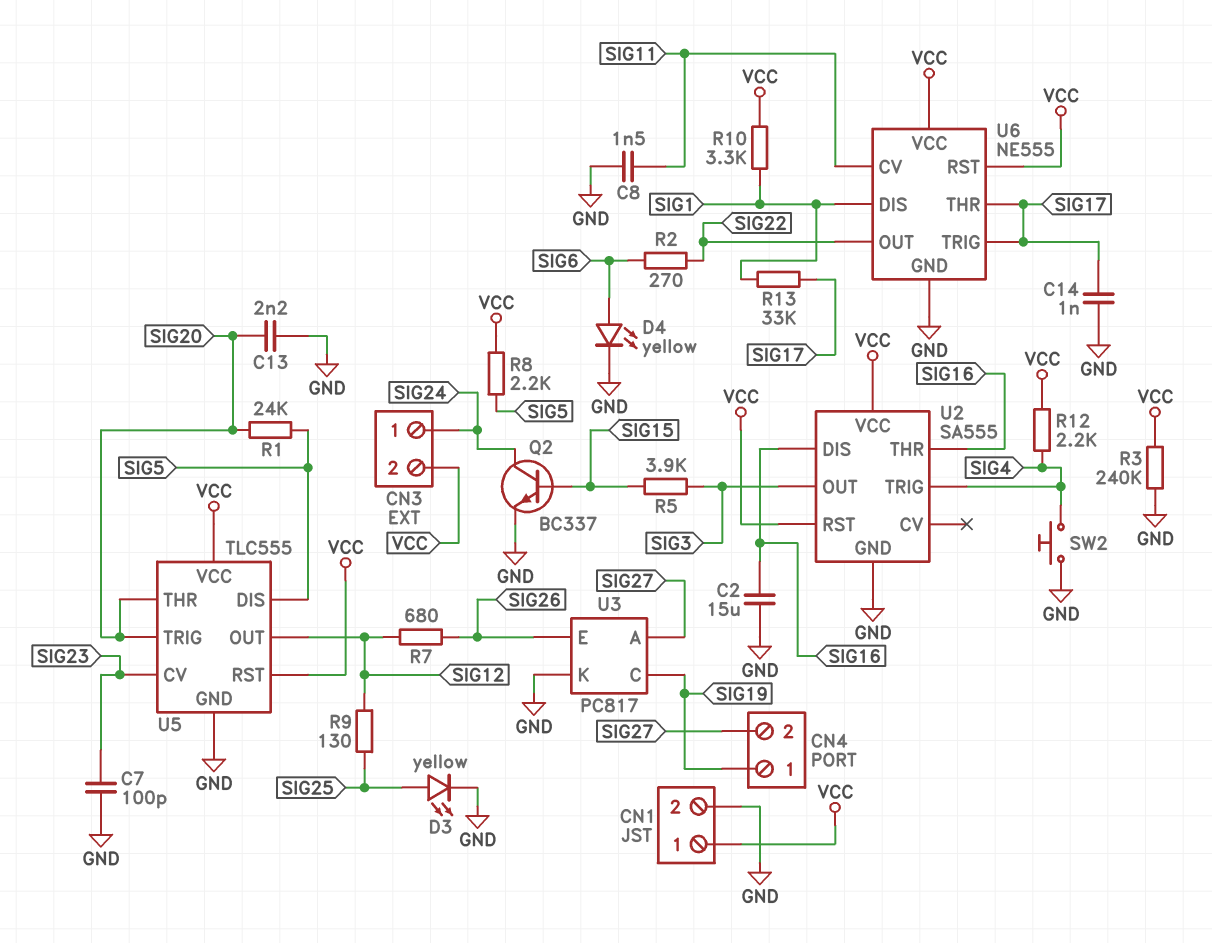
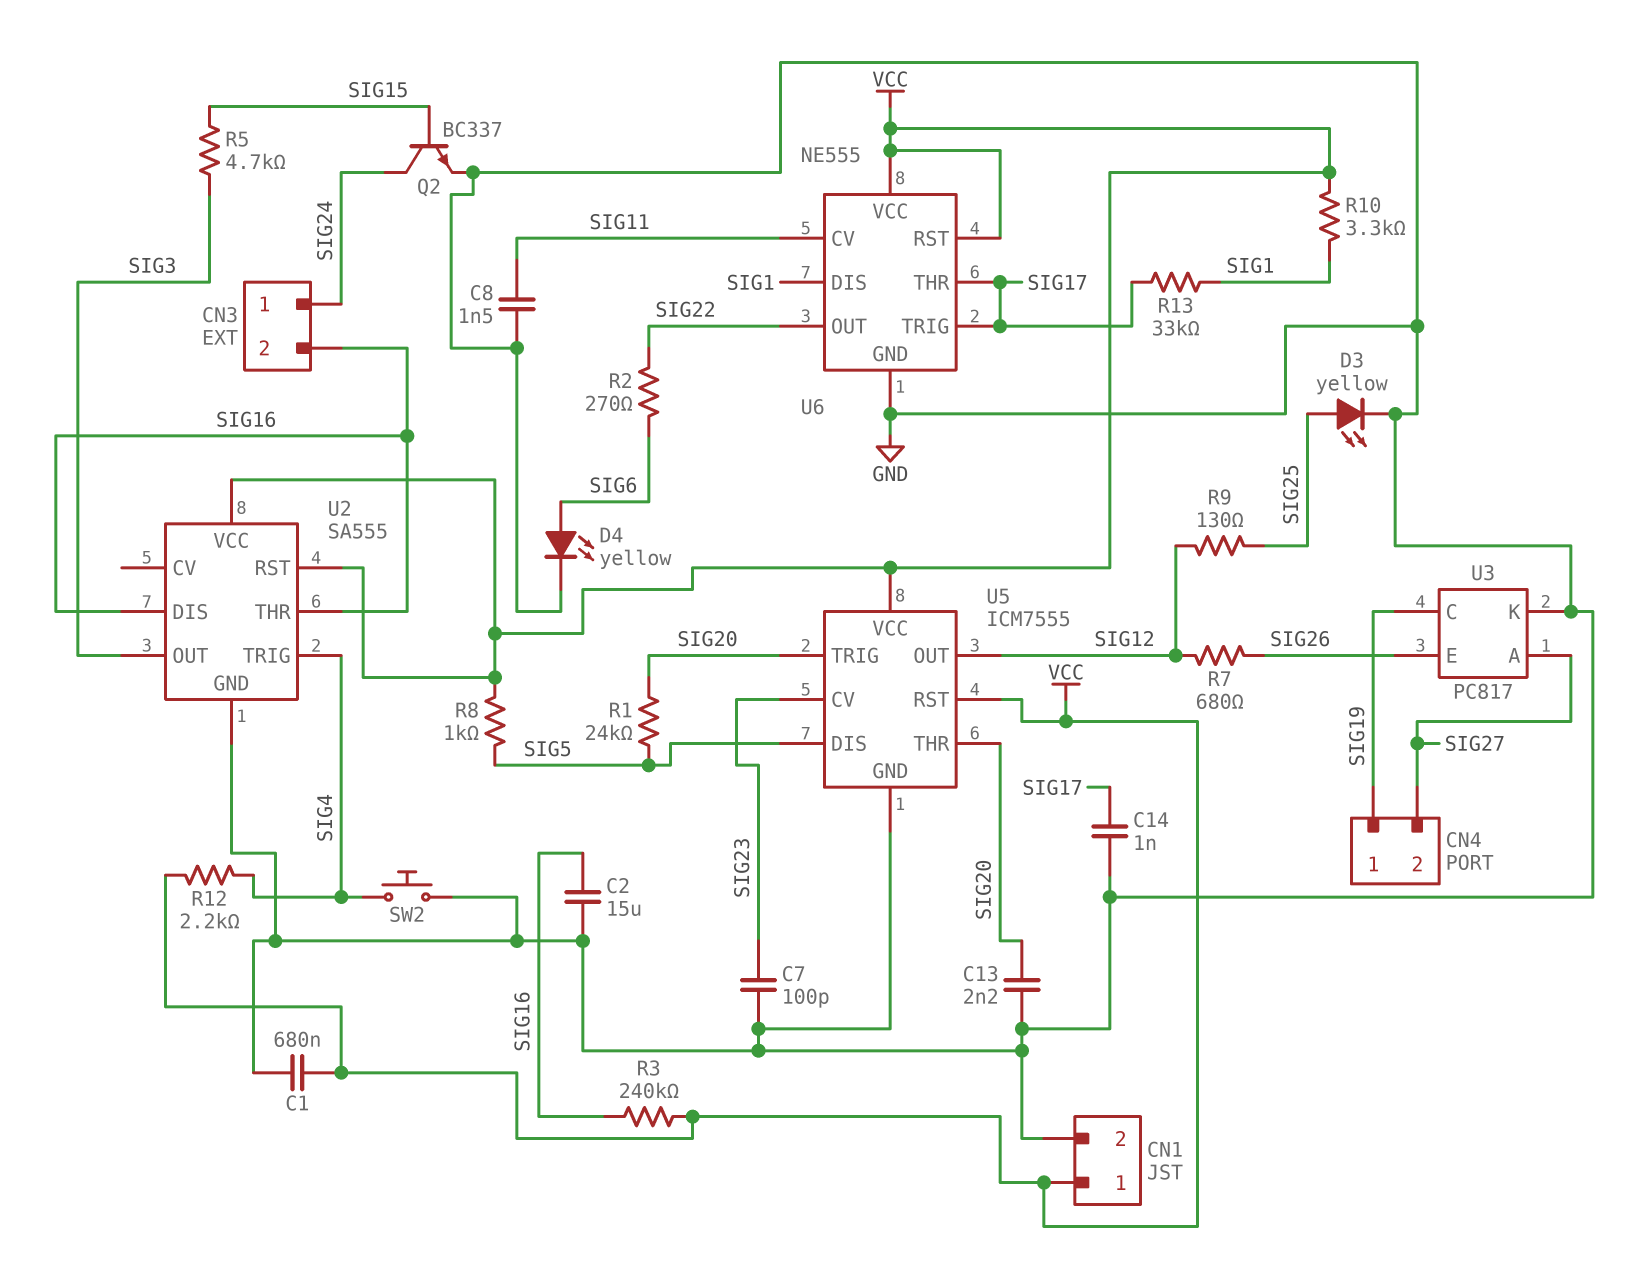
C1: none -> 680nF (GND, VCC)
CN3 pin 2: VCC -> SIG16
R3: 240k (GND, VCC) -> 240k (SIG16, VCC)
R5: 3.9k (SIG3, SIG15) -> 4.7k (SIG3, SIG15)
R8: 2.2k (SIG5, VCC) -> 1k (SIG5, VCC)
U5: TLC555 -> ICM7555

